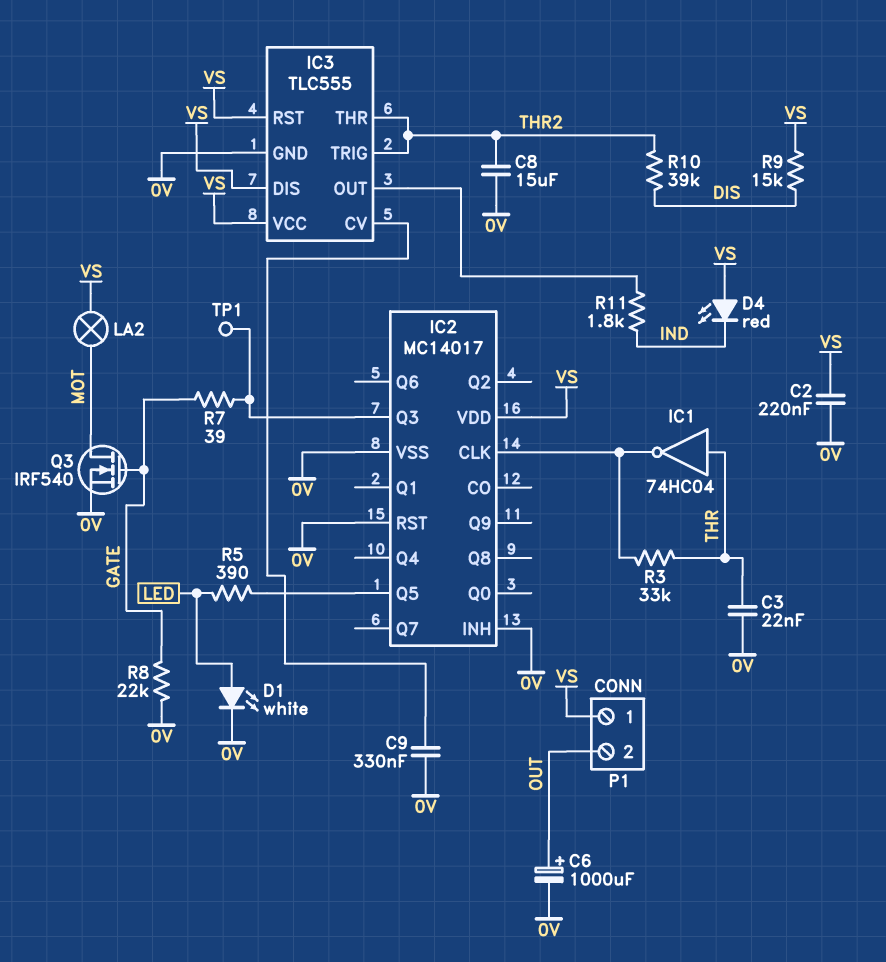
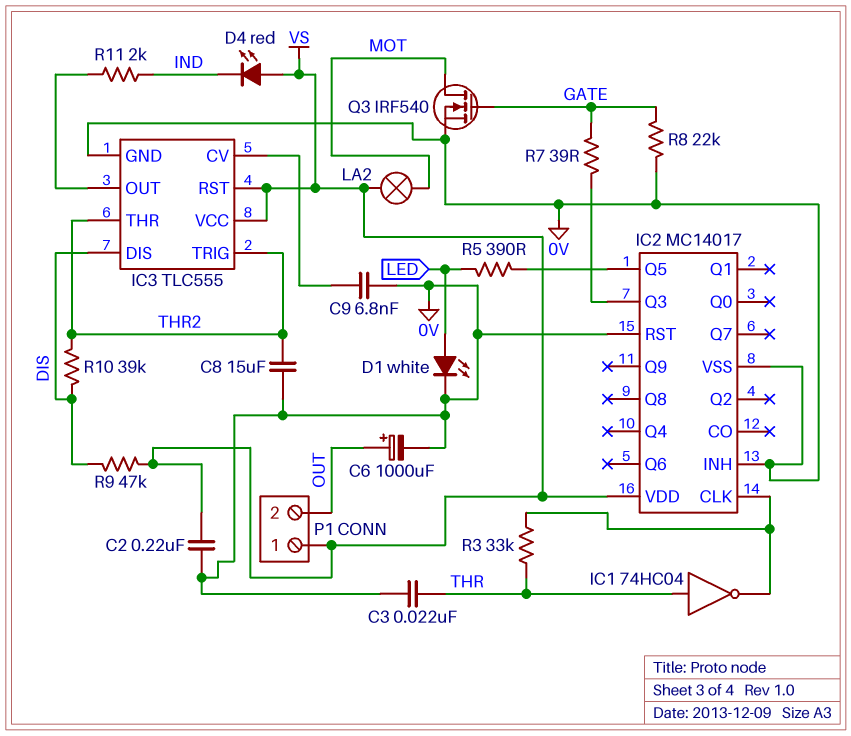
C9: 330nF (0V, IC3/CV) -> 6.8nF (0V, IC3/CV)
IC3 pin DIS: VS -> DIS
R9: 15k (DIS, VS) -> 47k (DIS, VS)
R11: 1.8k (IC3/OUT, IND) -> 2k (IC3/OUT, IND)
TP1: test point (IC2/Q3) -> none

